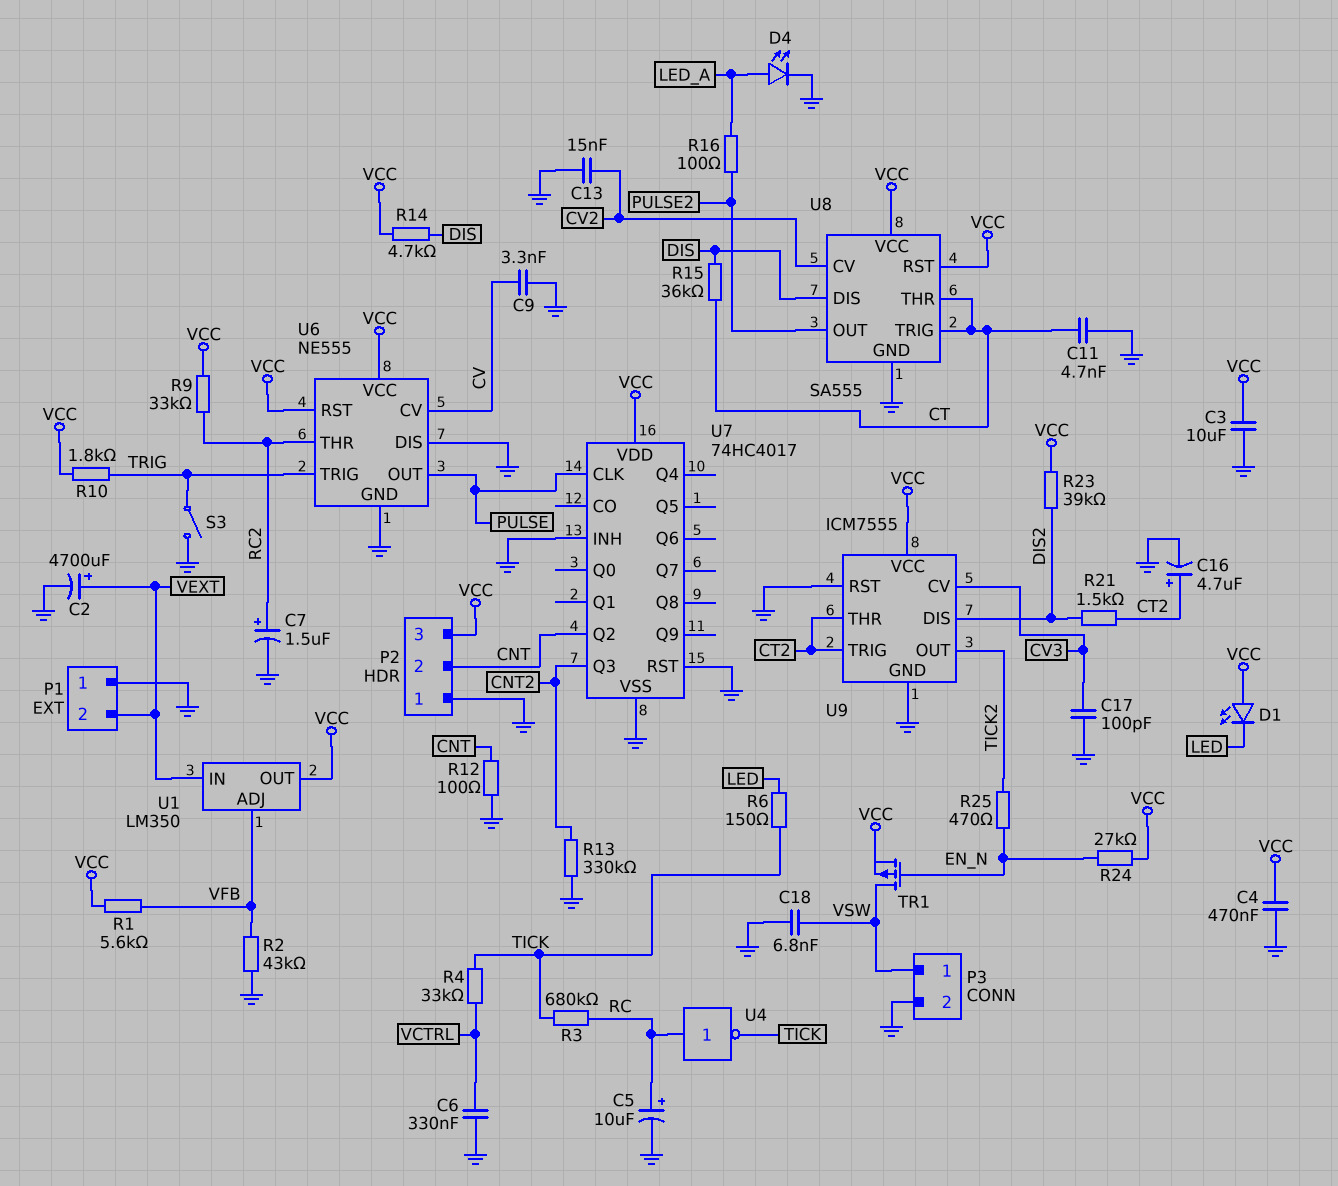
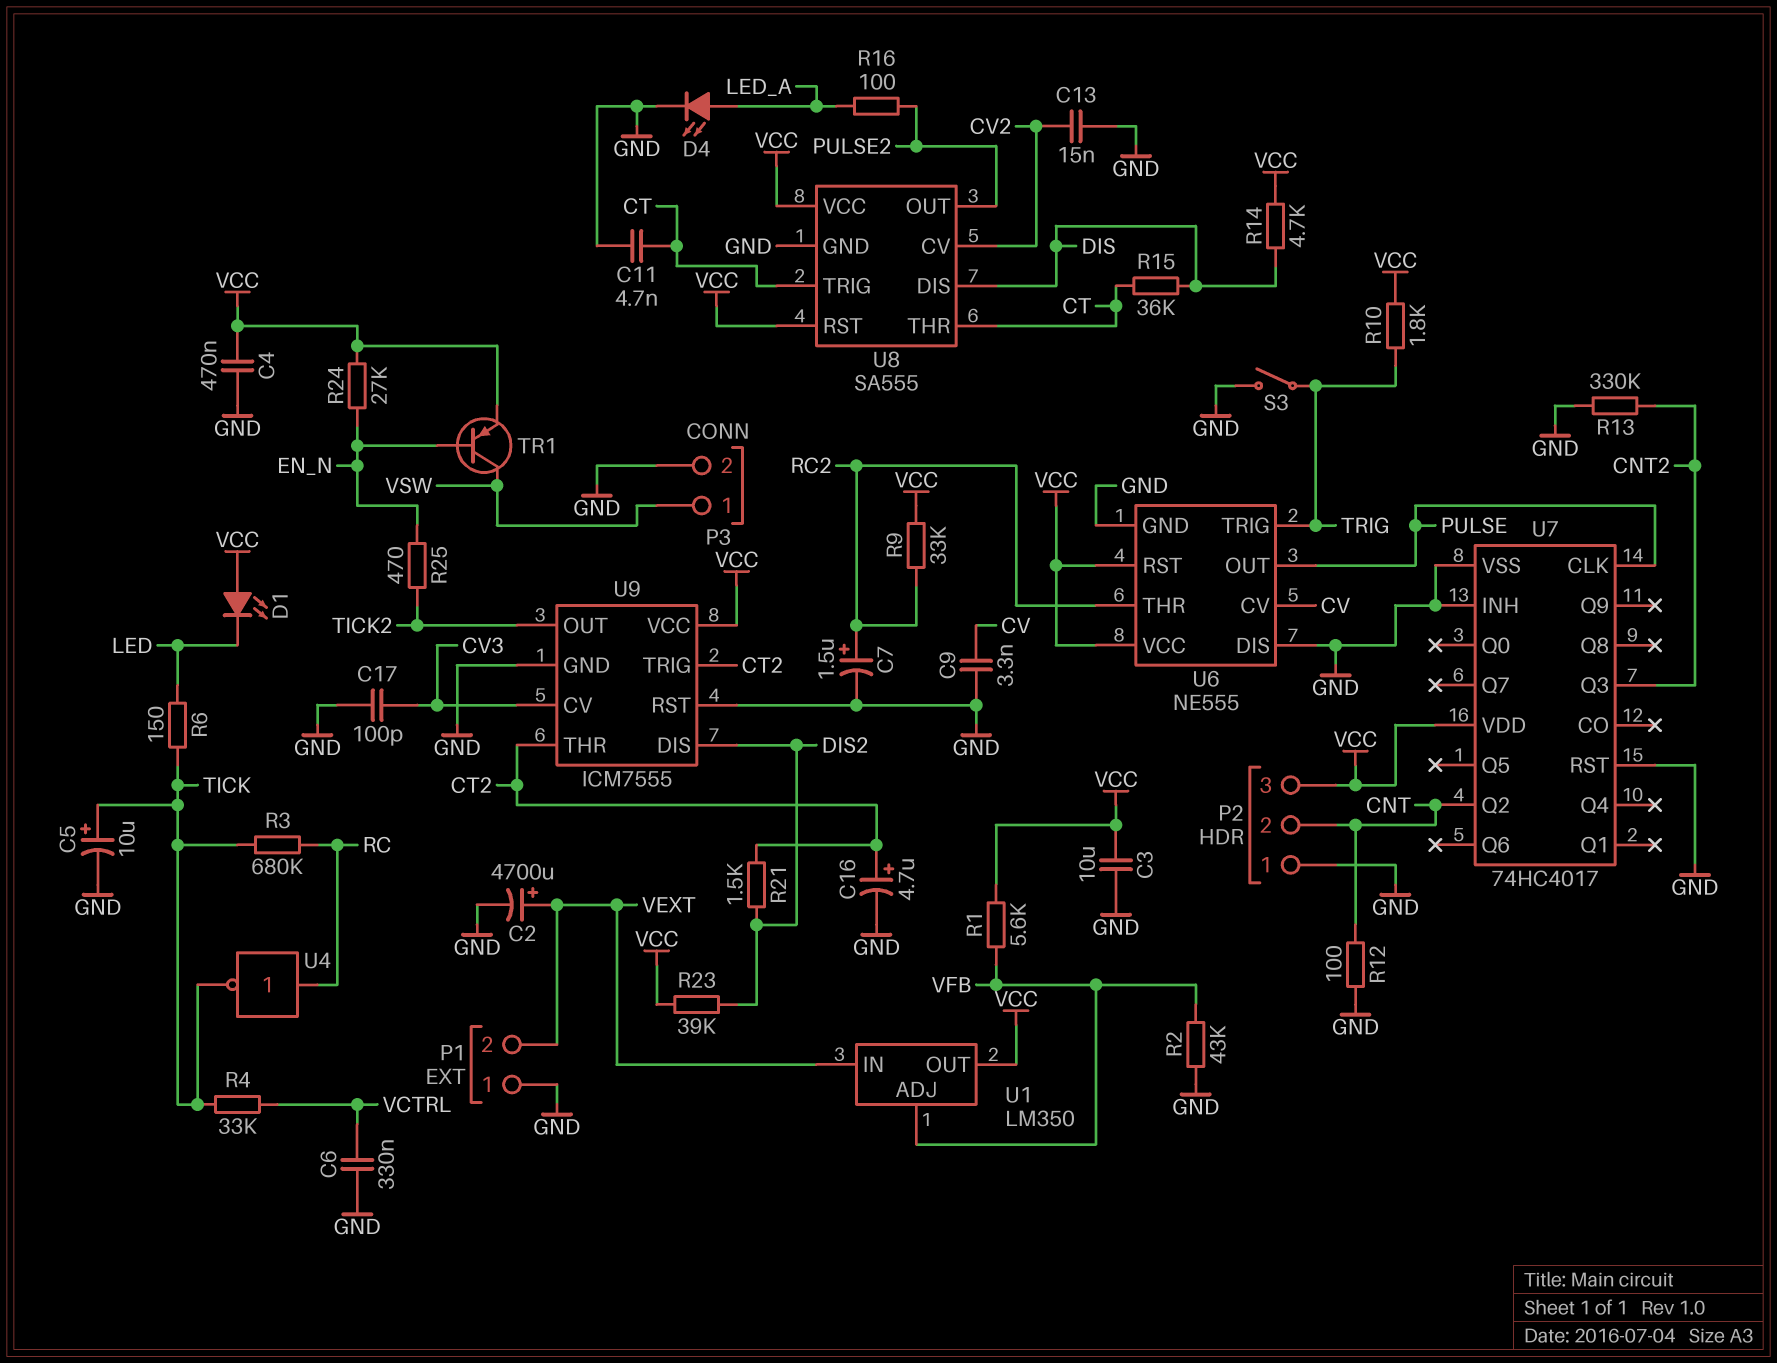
C5: 10uF (plus RC, minus GND) -> 10uF (plus TICK, minus GND)
C18: 6.8nF (GND, VSW) -> none
TR1: PMOS (G EN_N, D VSW, S VCC) -> PNP (B EN_N, C VSW, E VCC)

